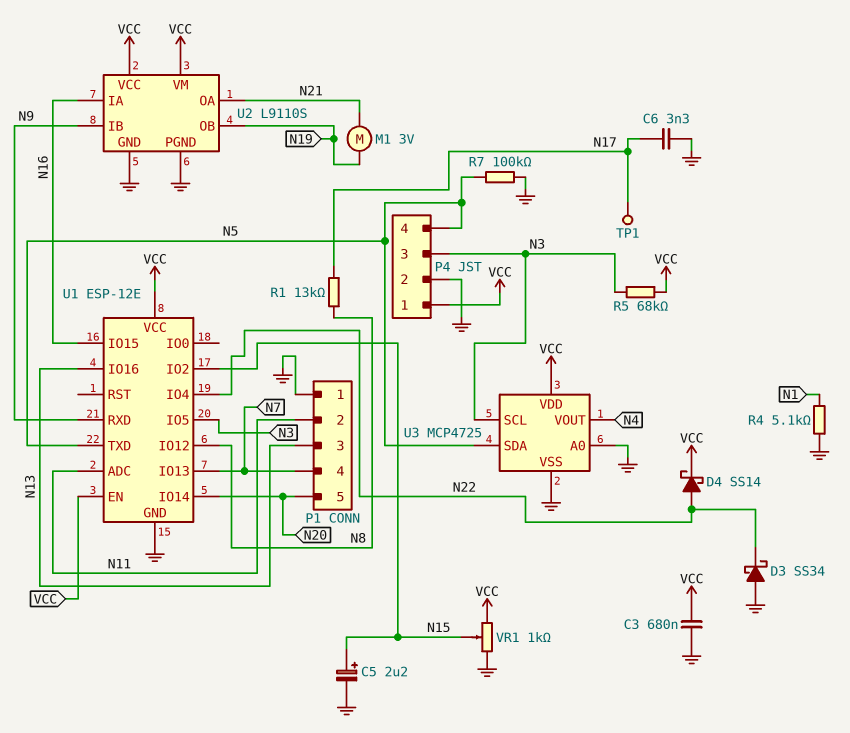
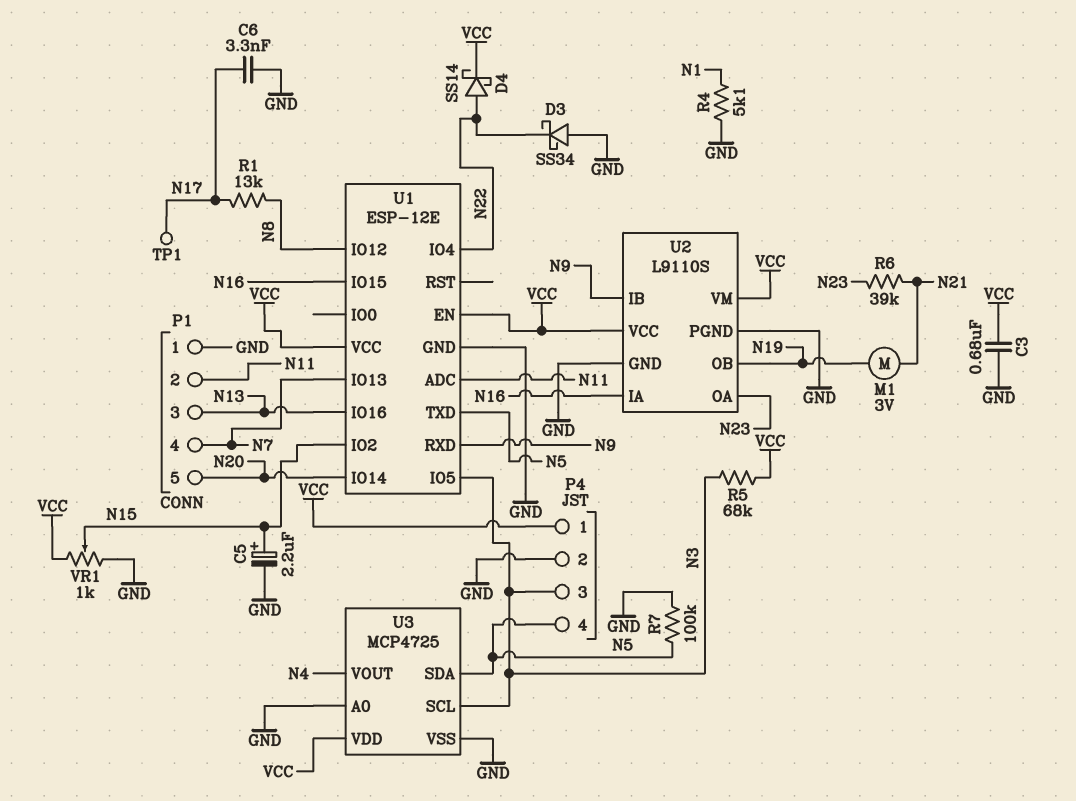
R6: none -> 39k (N21, N23)
U2 pin OA: N21 -> N23

